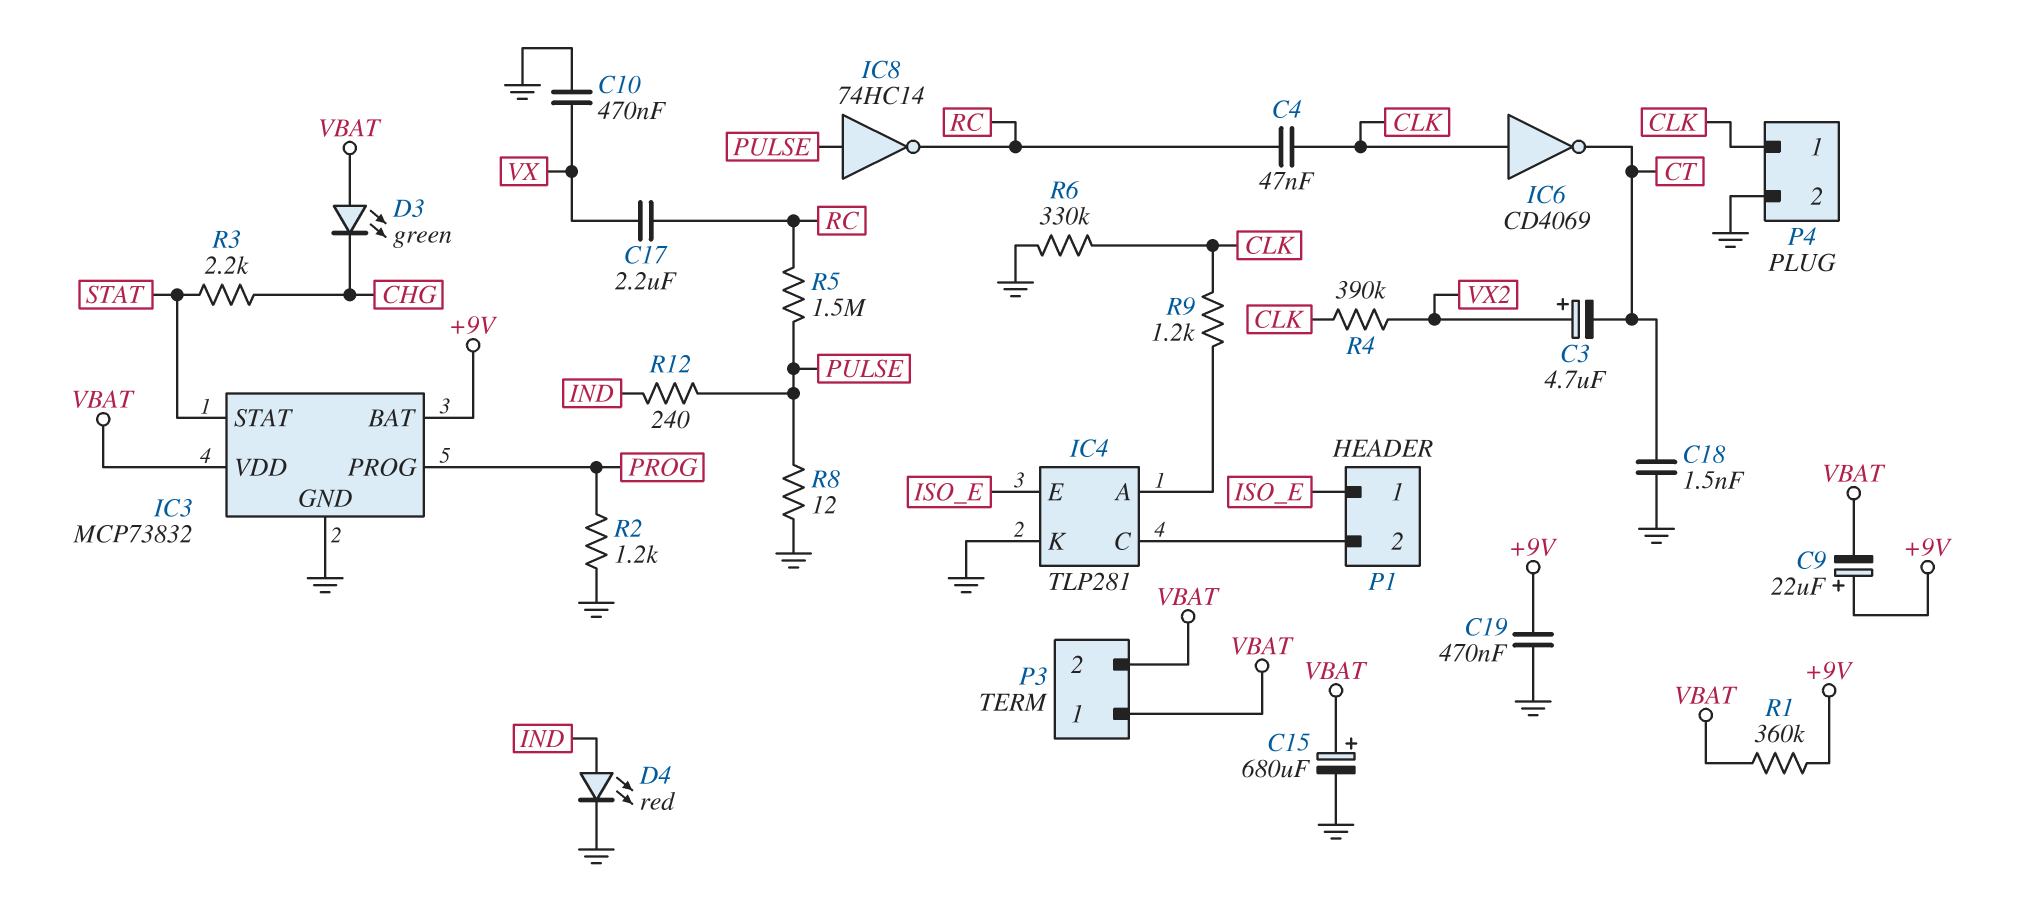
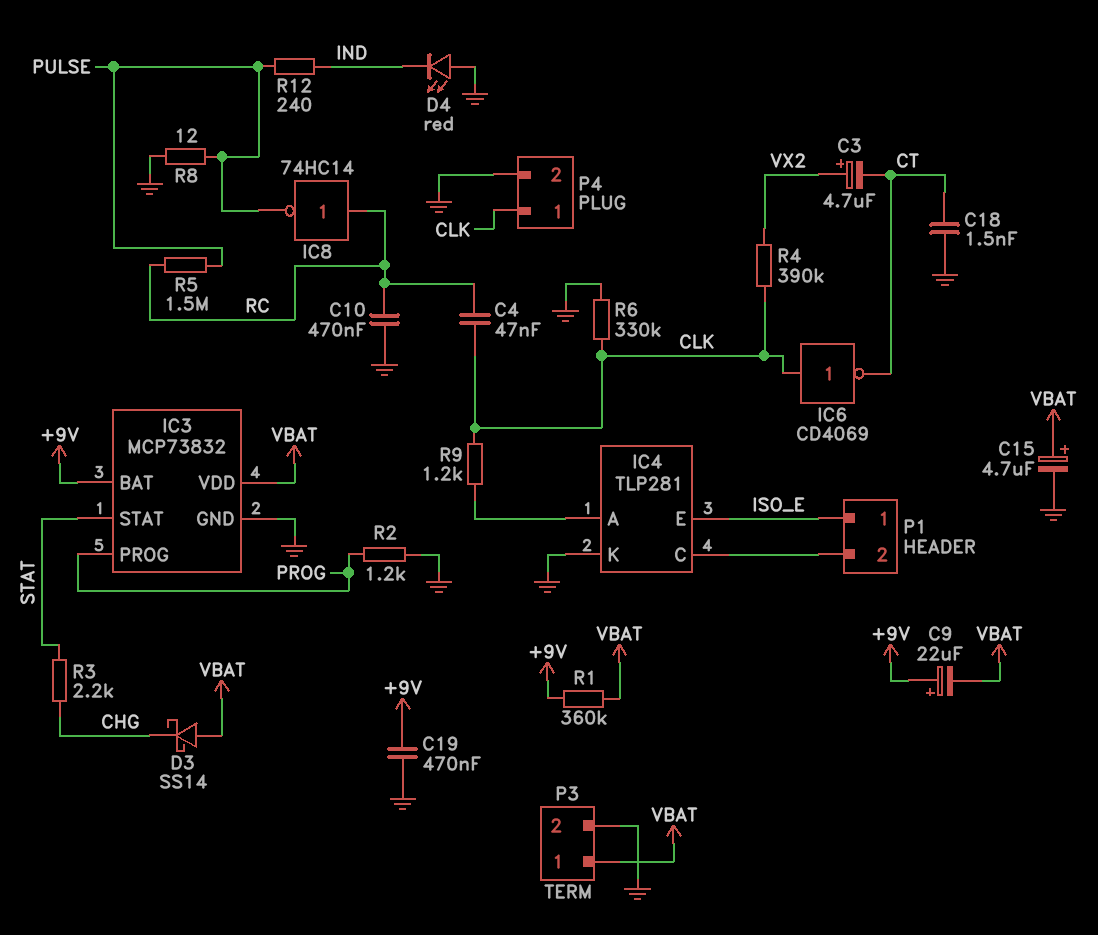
C10: 470nF (GND, VX) -> 470nF (GND, RC)
C15: 680uF (plus VBAT, minus GND) -> 4.7uF (plus VBAT, minus GND)
C17: 2.2uF (RC, VX) -> none
D3: LED green (A VBAT, K CHG) -> schottky SS14 (A VBAT, K CHG)
D4: LED red (A IND, K GND) -> LED red (A GND, K IND)
IC8: NOT 74HC14 (in PULSE, out RC) -> NOT 74HC14 (in RC, out PULSE)
P3 pin 2: VBAT -> GND

